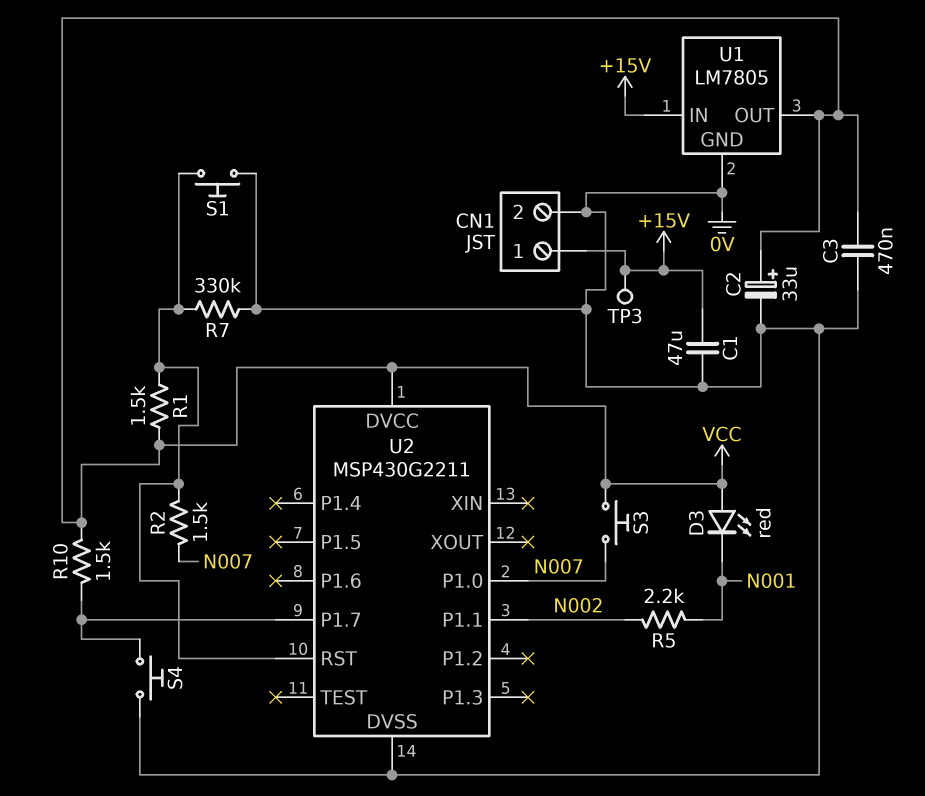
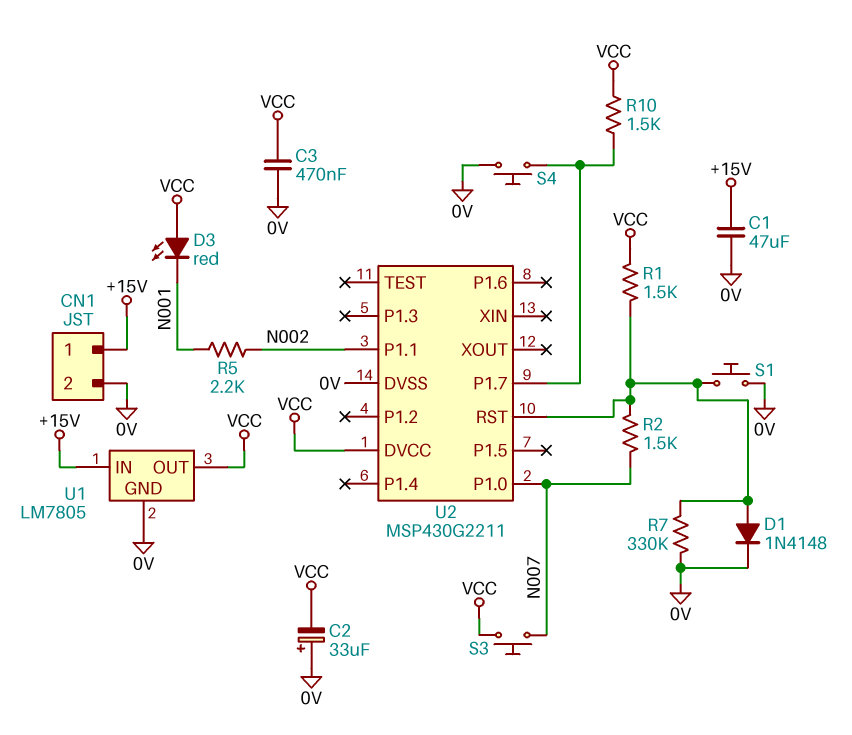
C2: 33uF (plus VCC, minus 0V) -> 33uF (plus 0V, minus VCC)
D1: none -> diode 1N4148 (A U2/RST, K 0V)
TP3: test point (+15V) -> none

